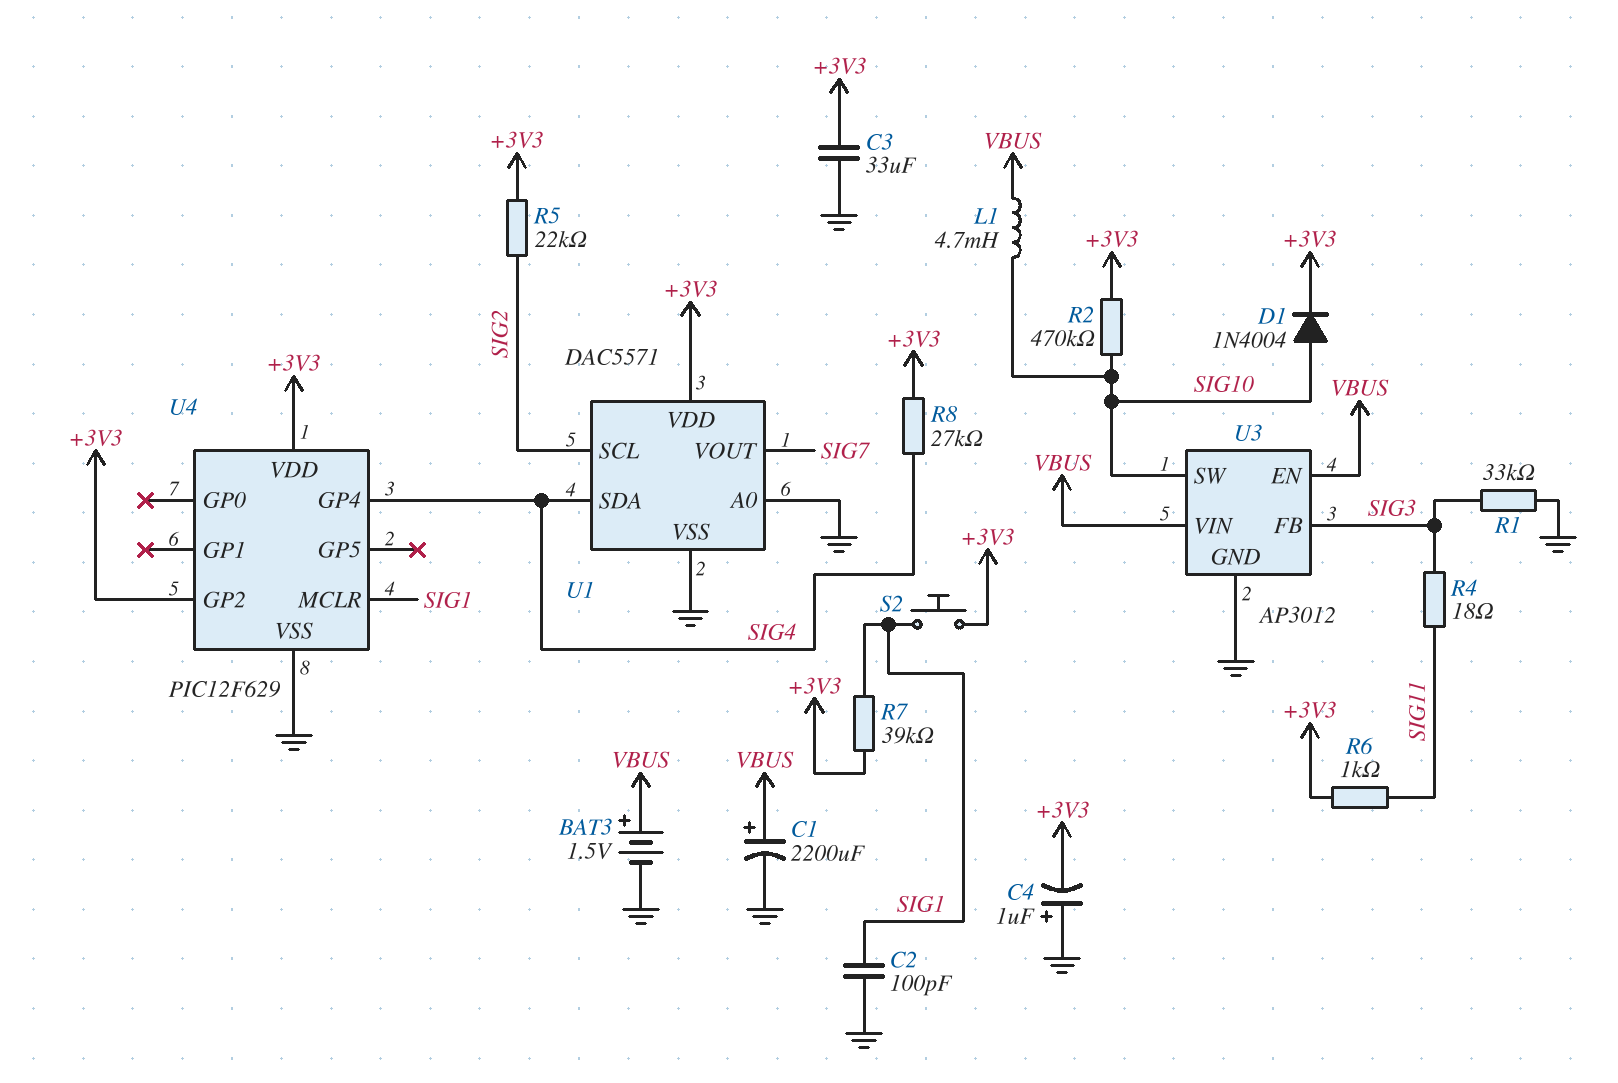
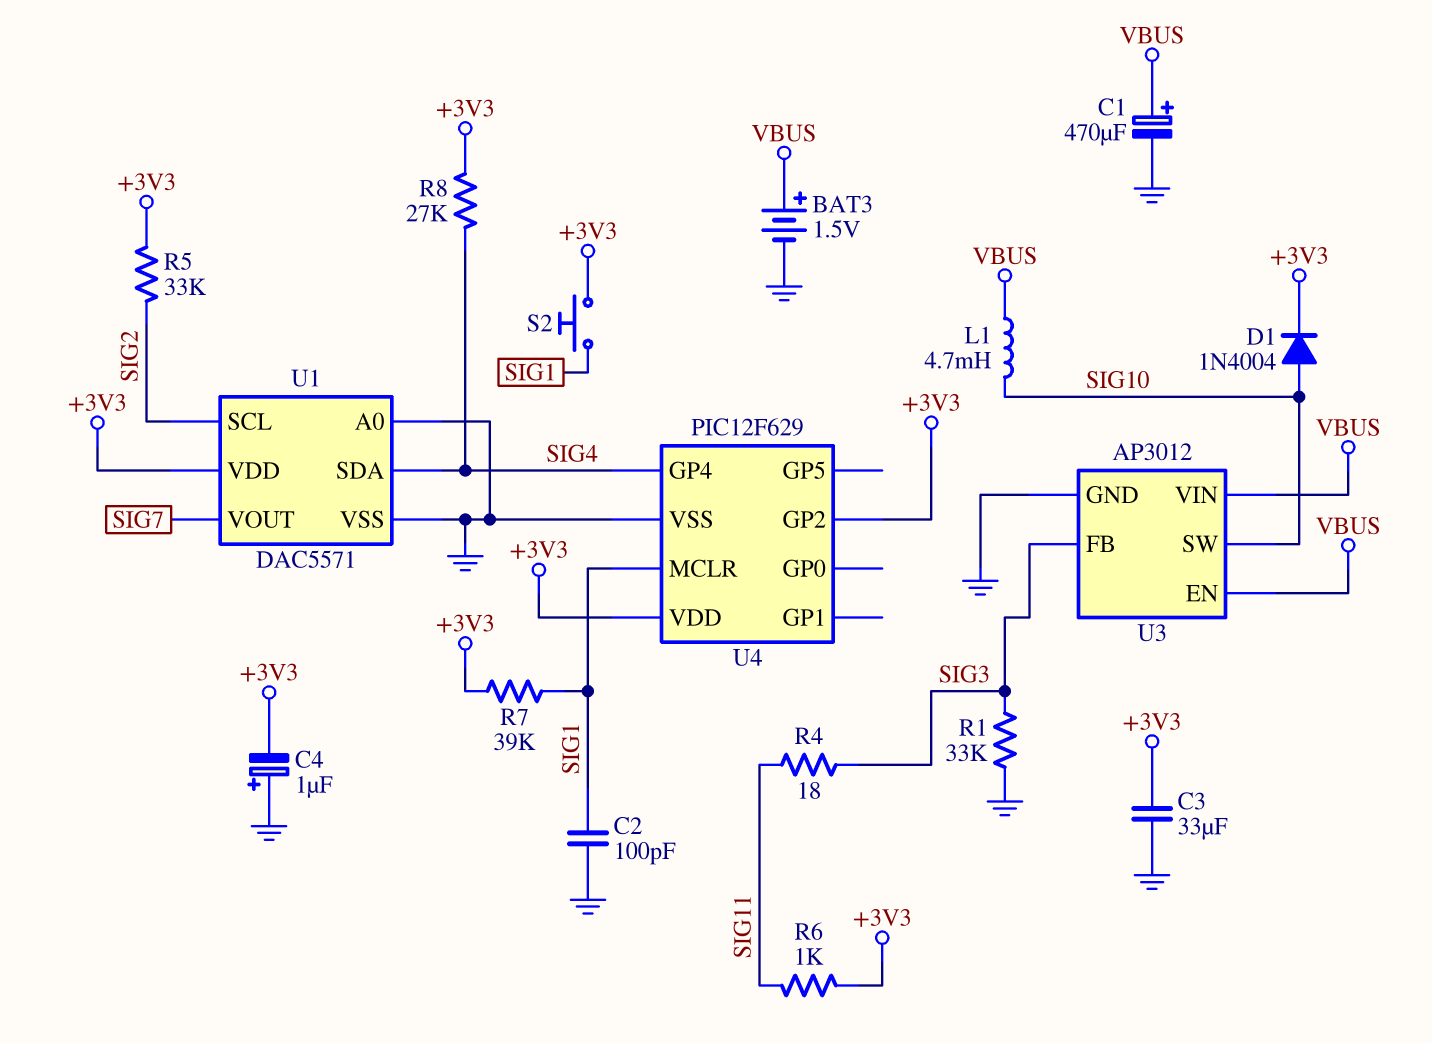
C1: 2200uF (plus VBUS, minus GND) -> 470uF (plus VBUS, minus GND)
R2: 470k (+3V3, SIG10) -> none
R5: 22k (+3V3, SIG2) -> 33k (+3V3, SIG2)

